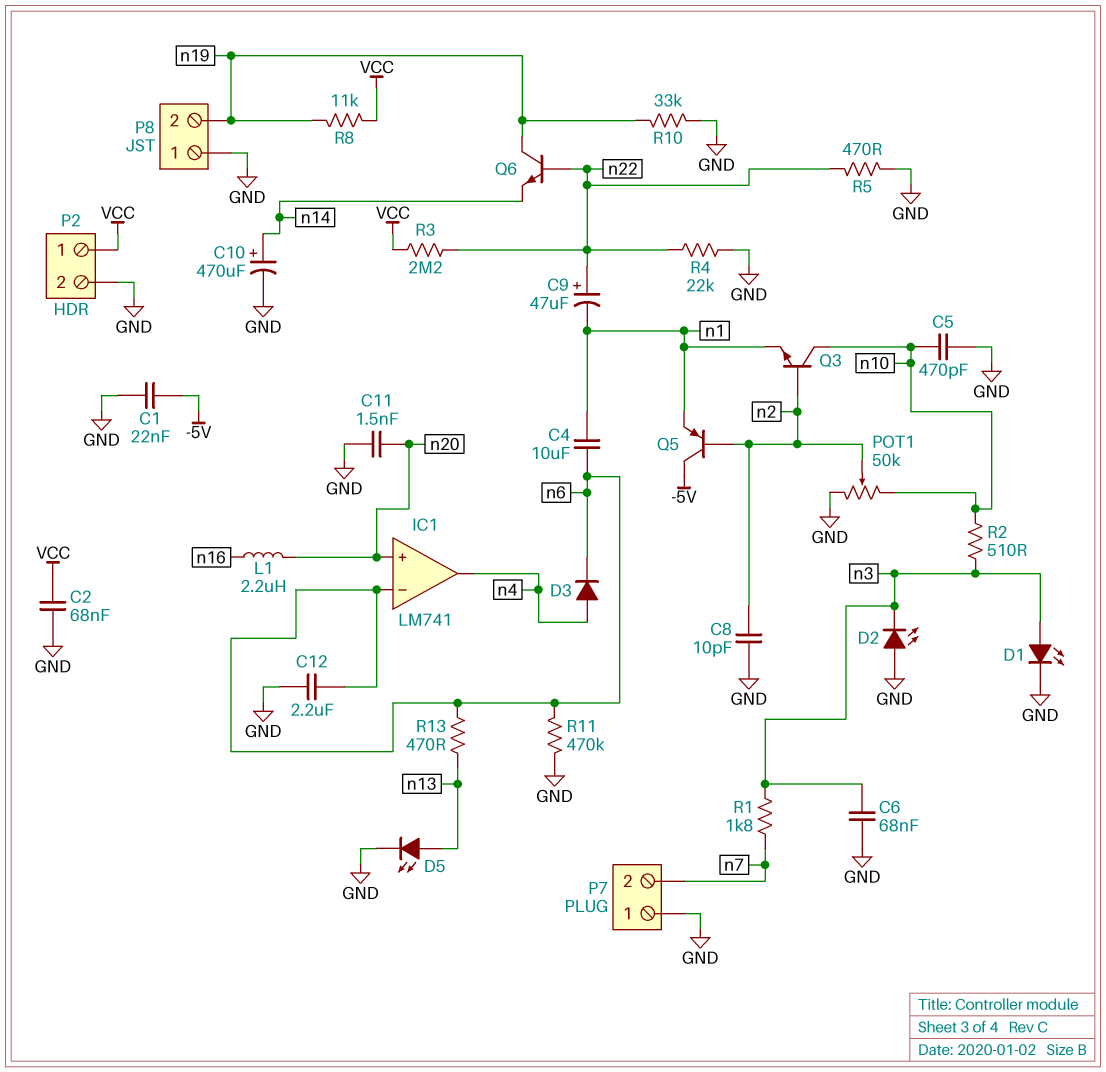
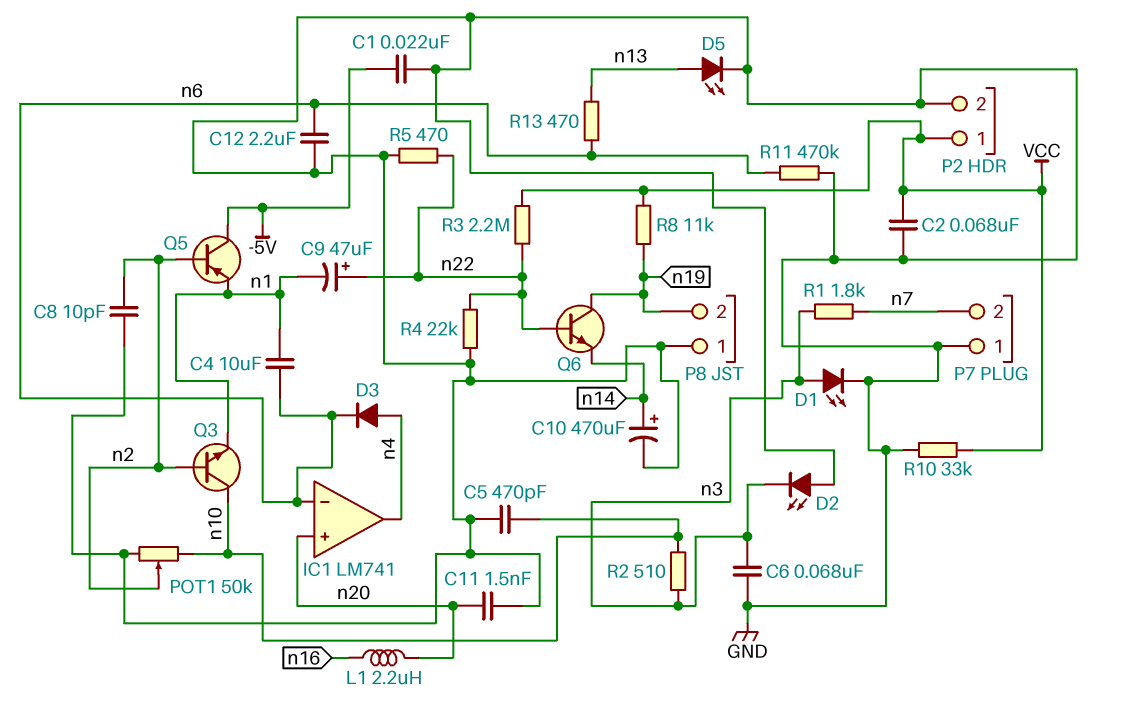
R10: 33k (GND, n19) -> 33k (GND, VCC)

